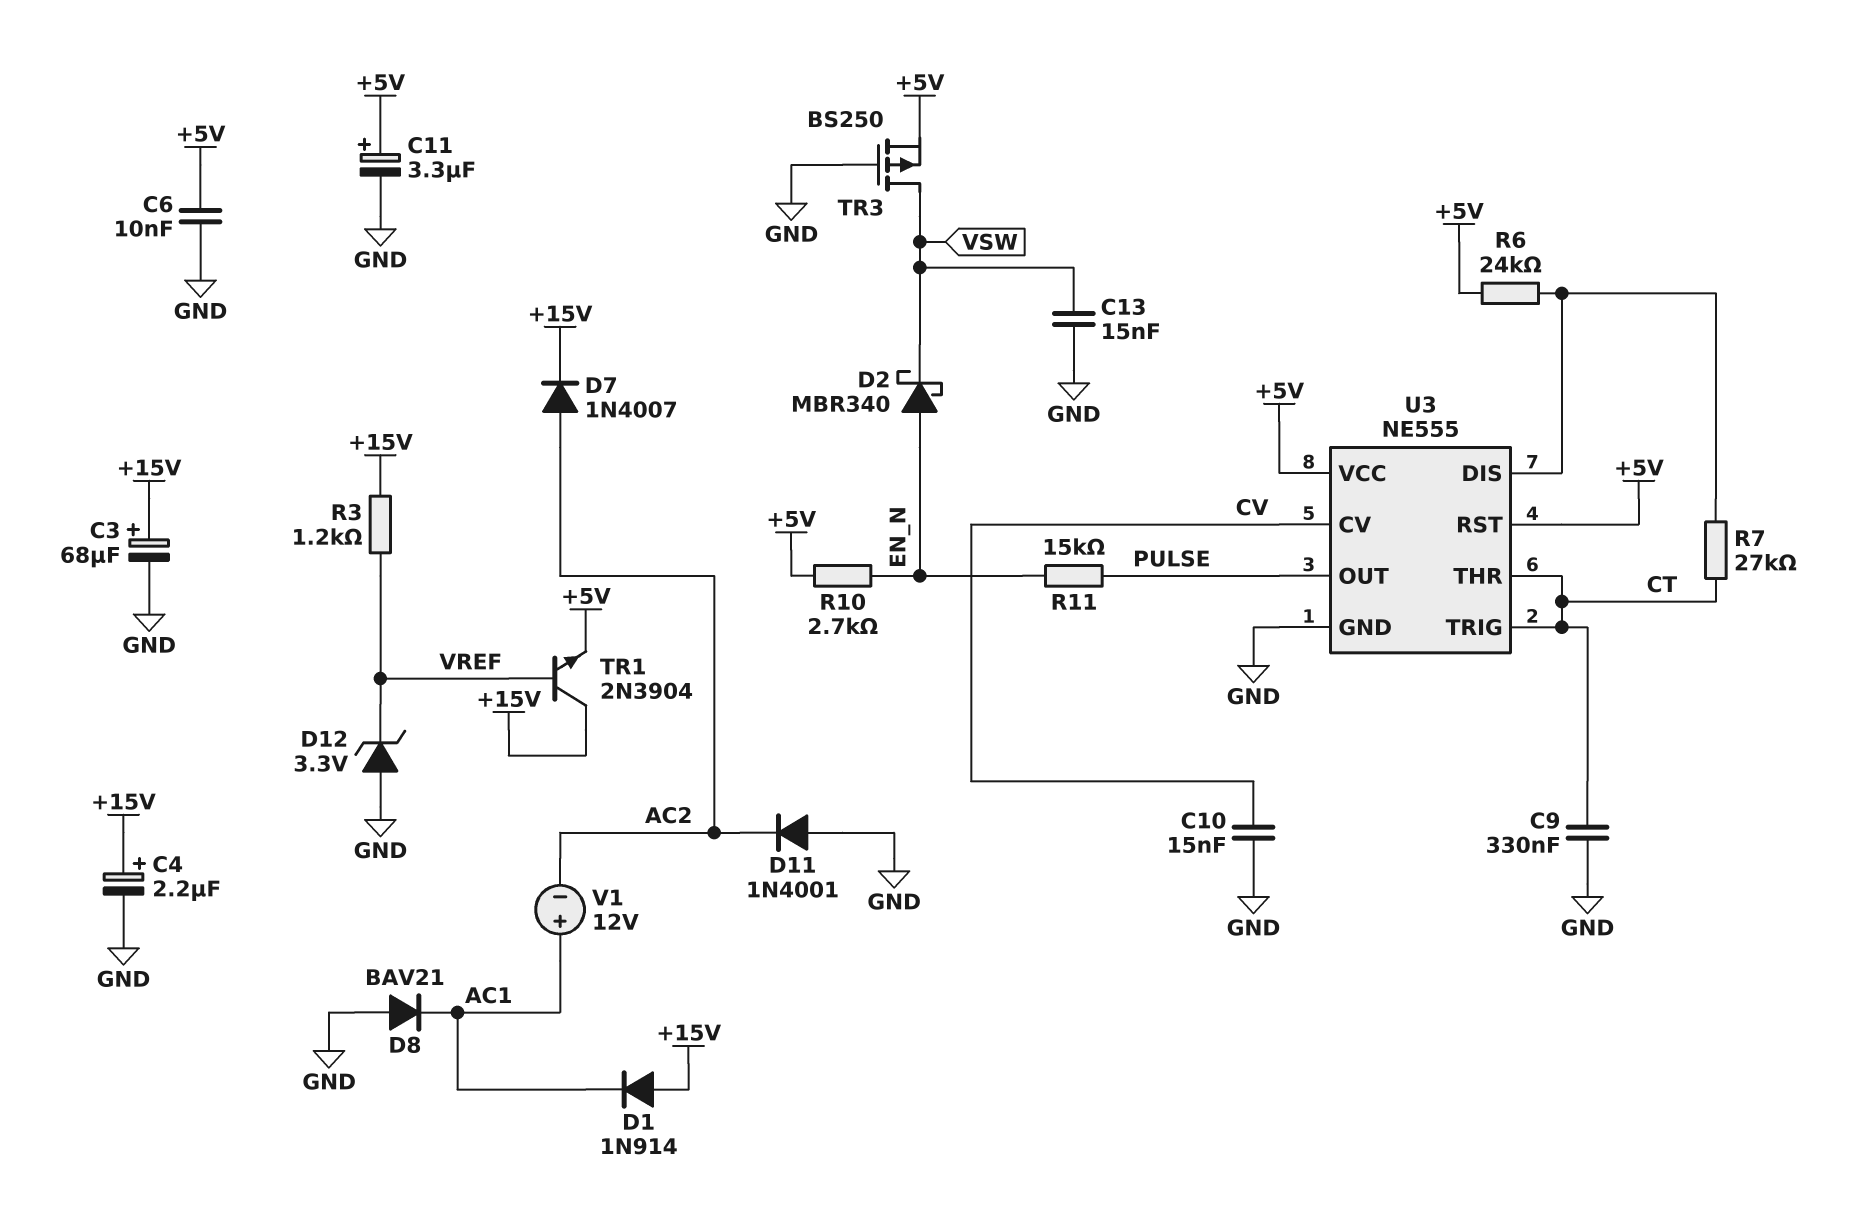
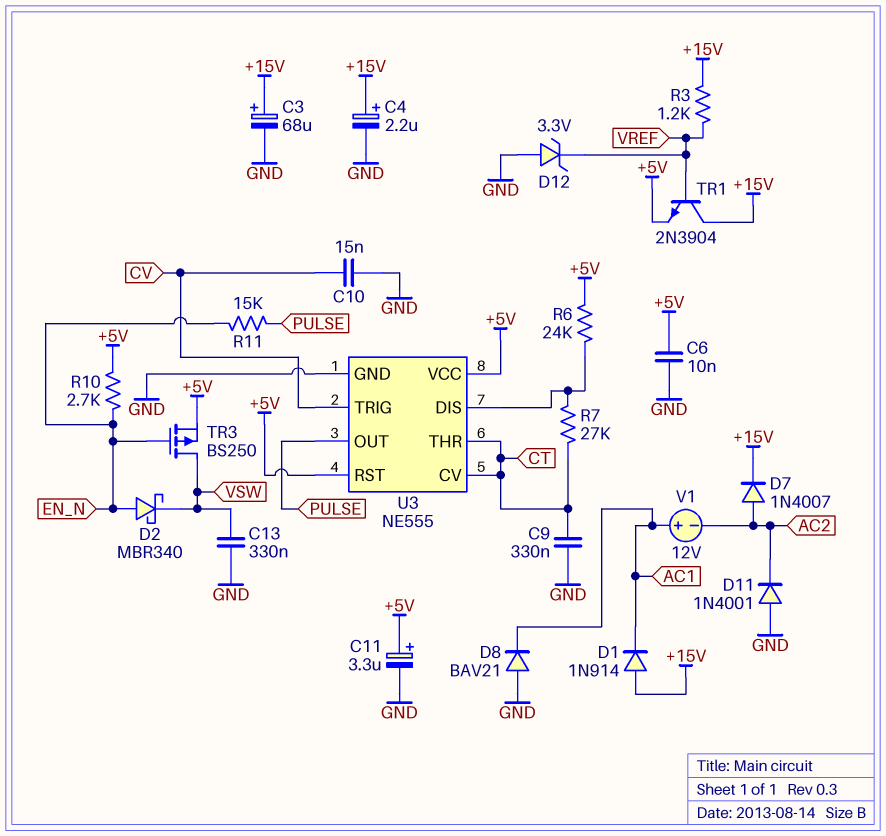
C13: 15nF (GND, VSW) -> 330nF (GND, VSW)
TR3: PMOS BS250 (G GND, D VSW, S +5V) -> PMOS BS250 (G EN_N, D VSW, S +5V)
U3 pin CV: CV -> CT
U3 pin TRIG: CT -> CV

